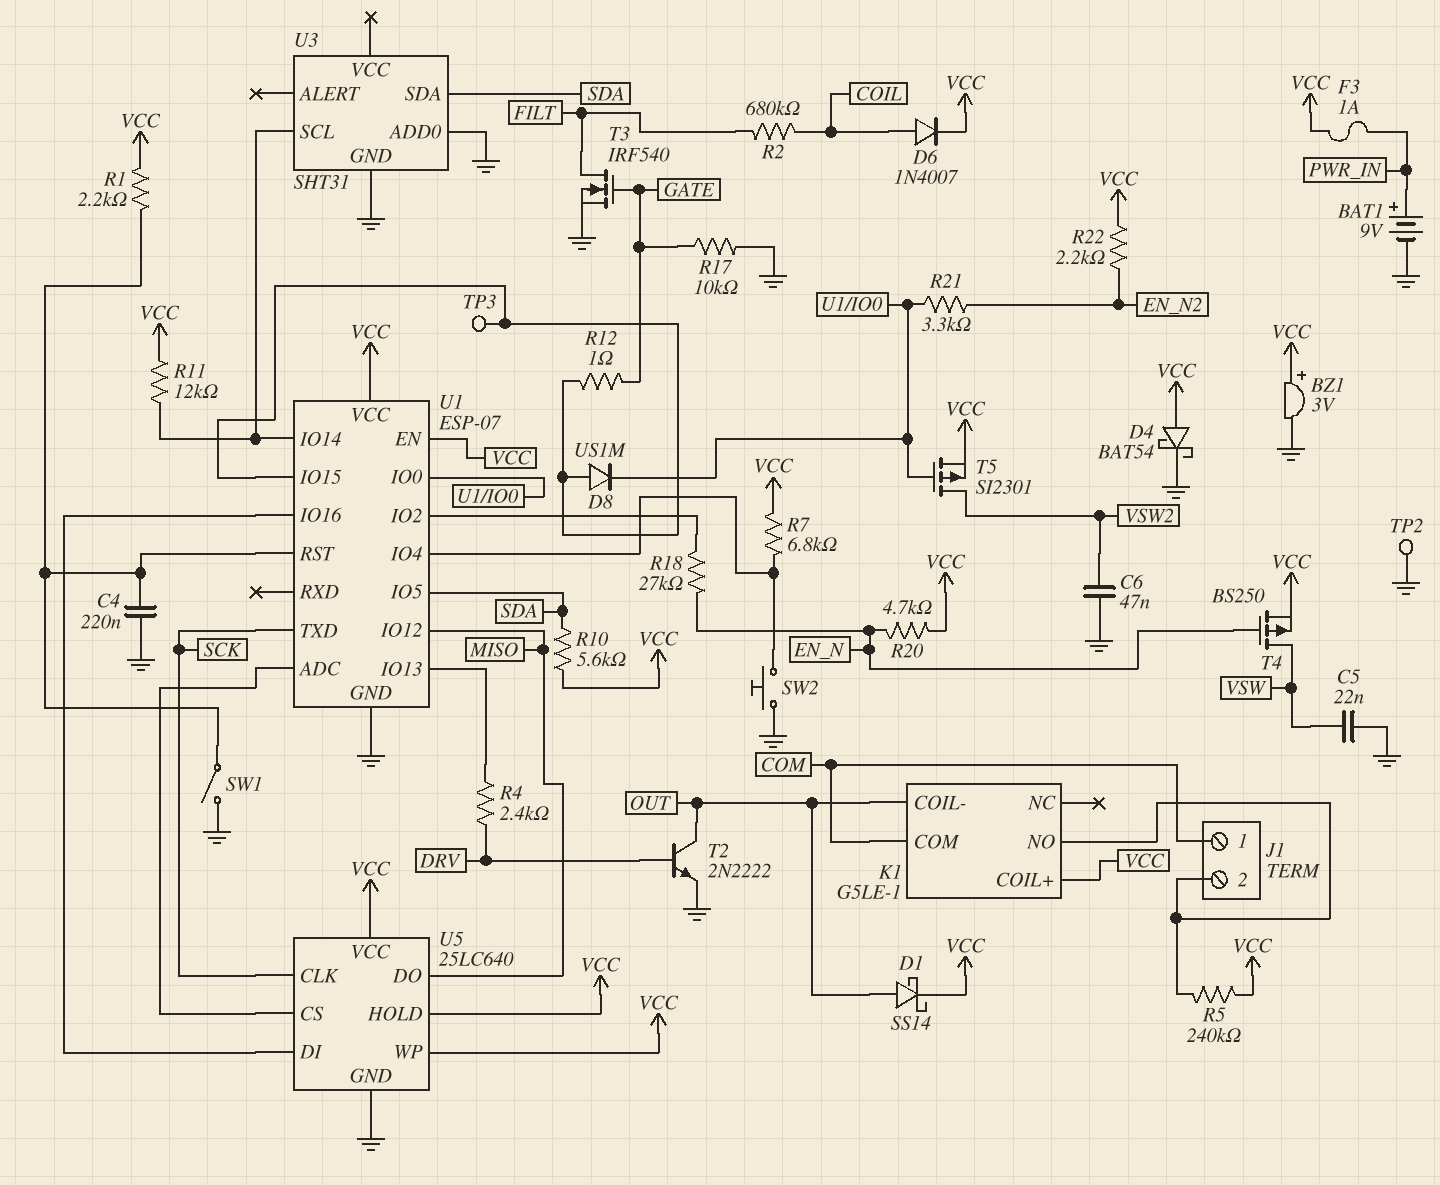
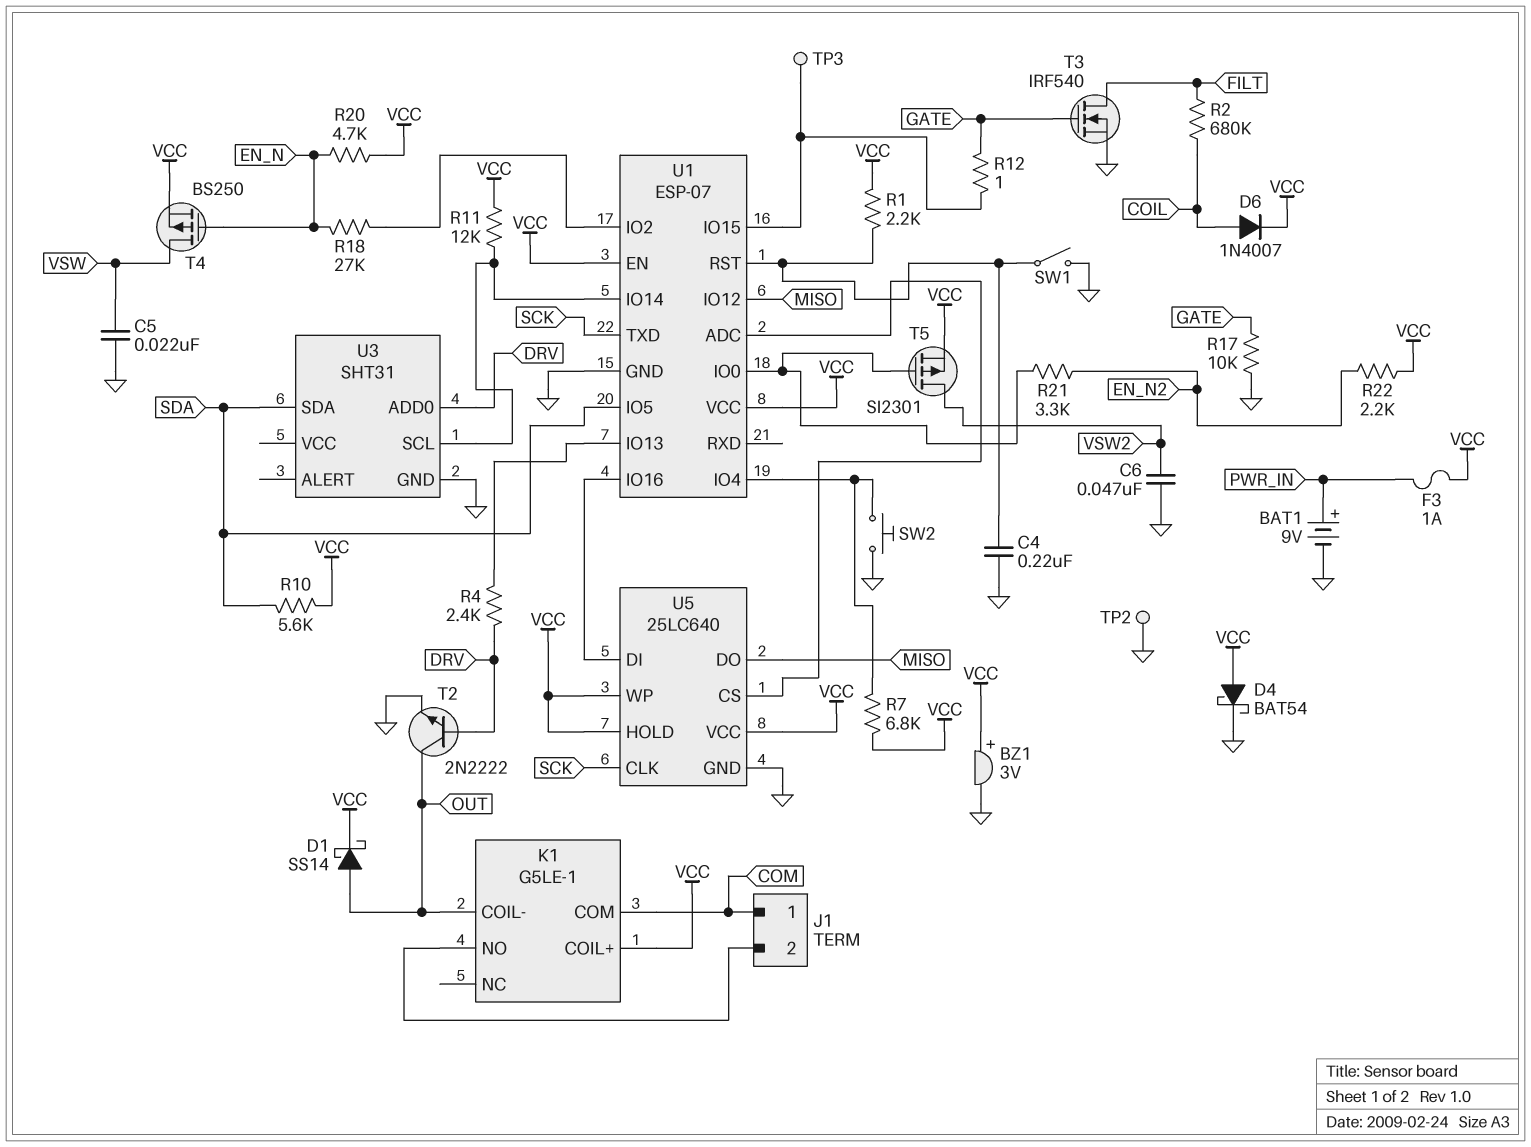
D8: diode US1M (A U1/IO15, K U1/IO0) -> none
R5: 240k (J1/2, VCC) -> none
U3 pin ADD0: GND -> DRV

